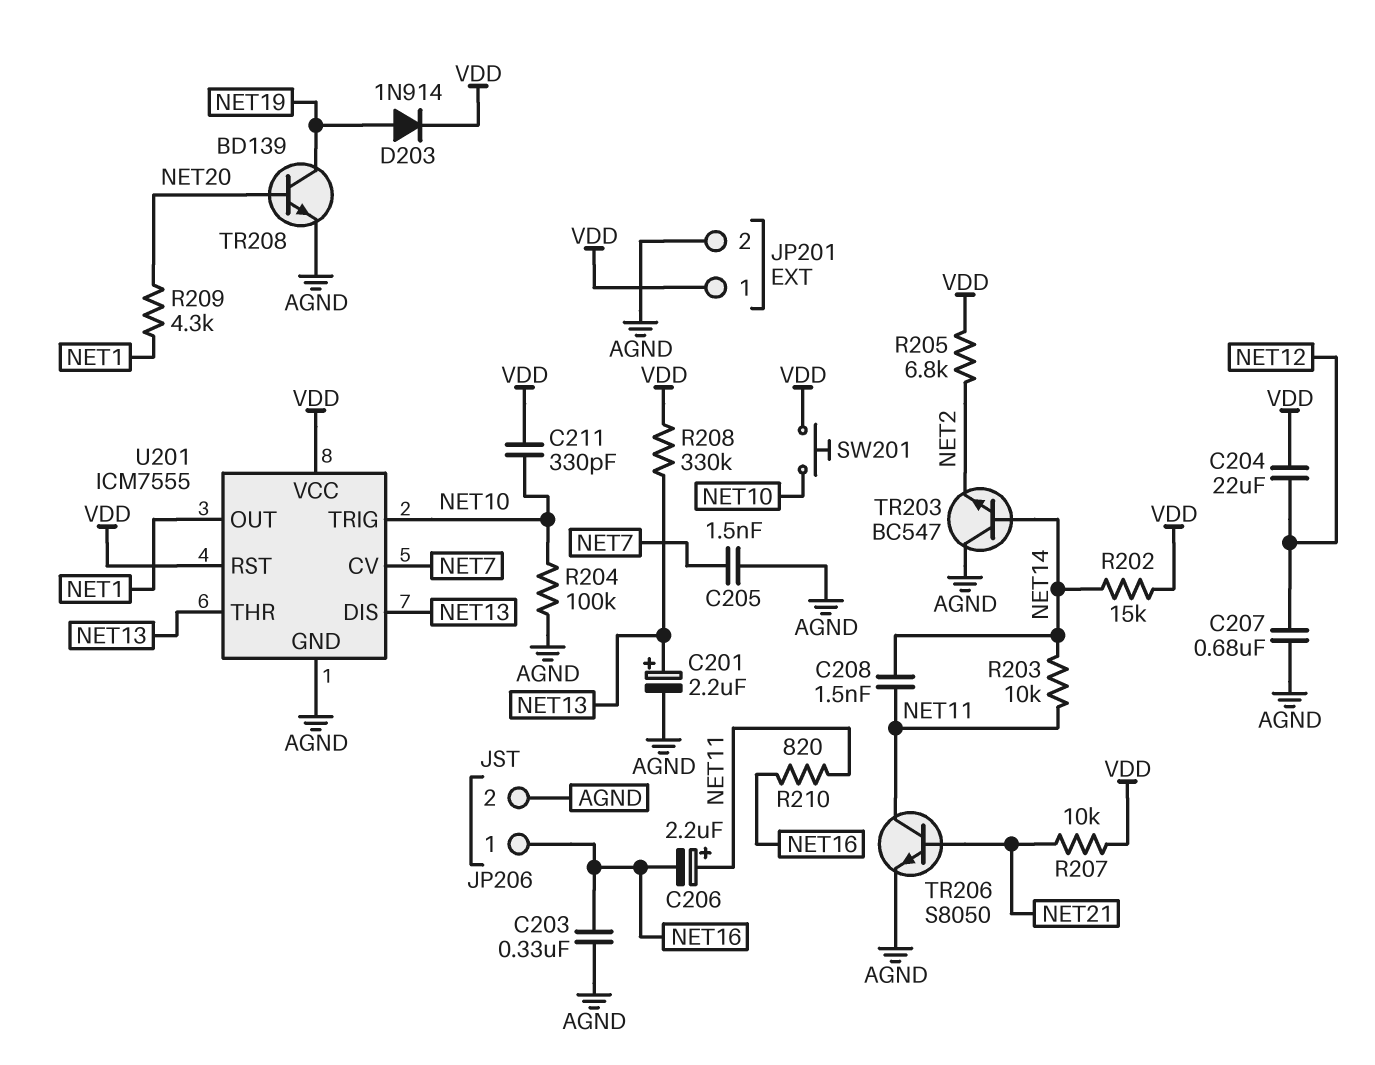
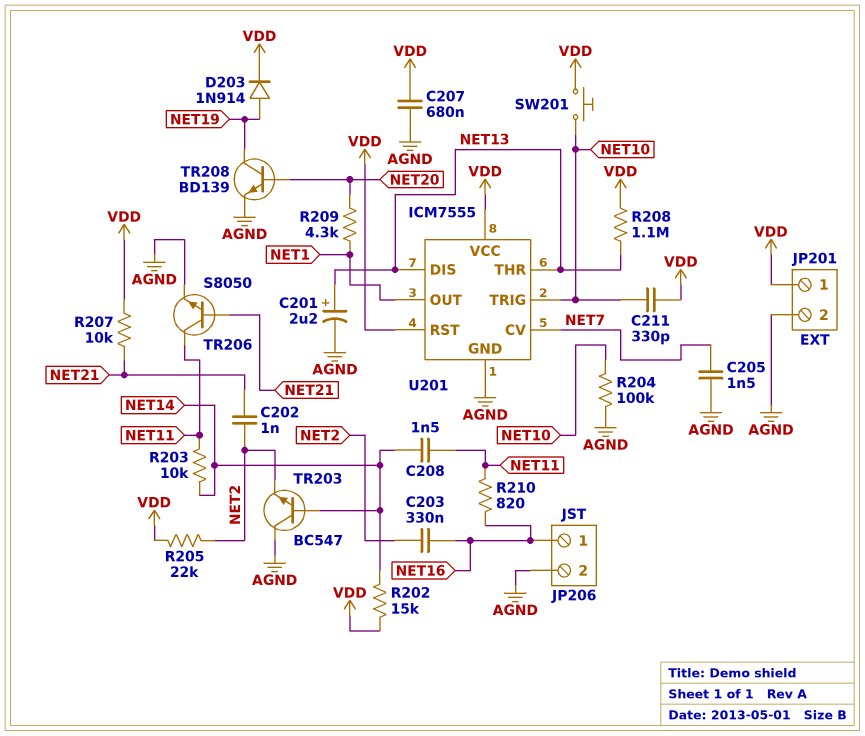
C202: none -> 1nF (NET2, NET21)
C203: 330nF (AGND, NET16) -> 330nF (NET2, NET16)
C204: 22uF (NET12, VDD) -> none
C206: 2.2uF (plus NET11, minus NET16) -> none
C207: 680nF (AGND, NET12) -> 680nF (AGND, VDD)
R205: 6.8k (NET2, VDD) -> 22k (NET2, VDD)
R208: 330k (NET13, VDD) -> 1.1M (NET13, VDD)

